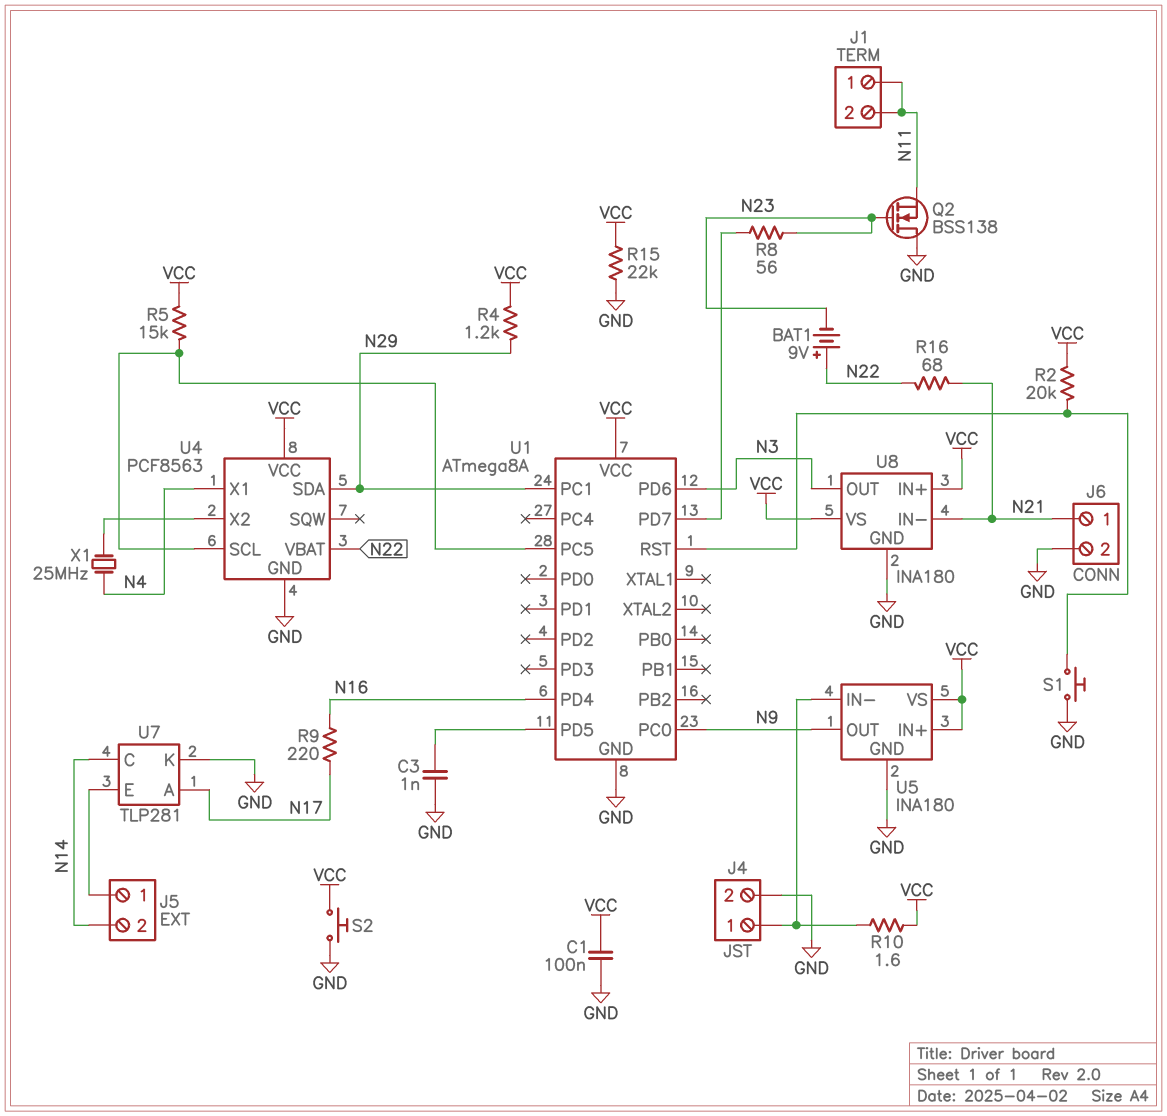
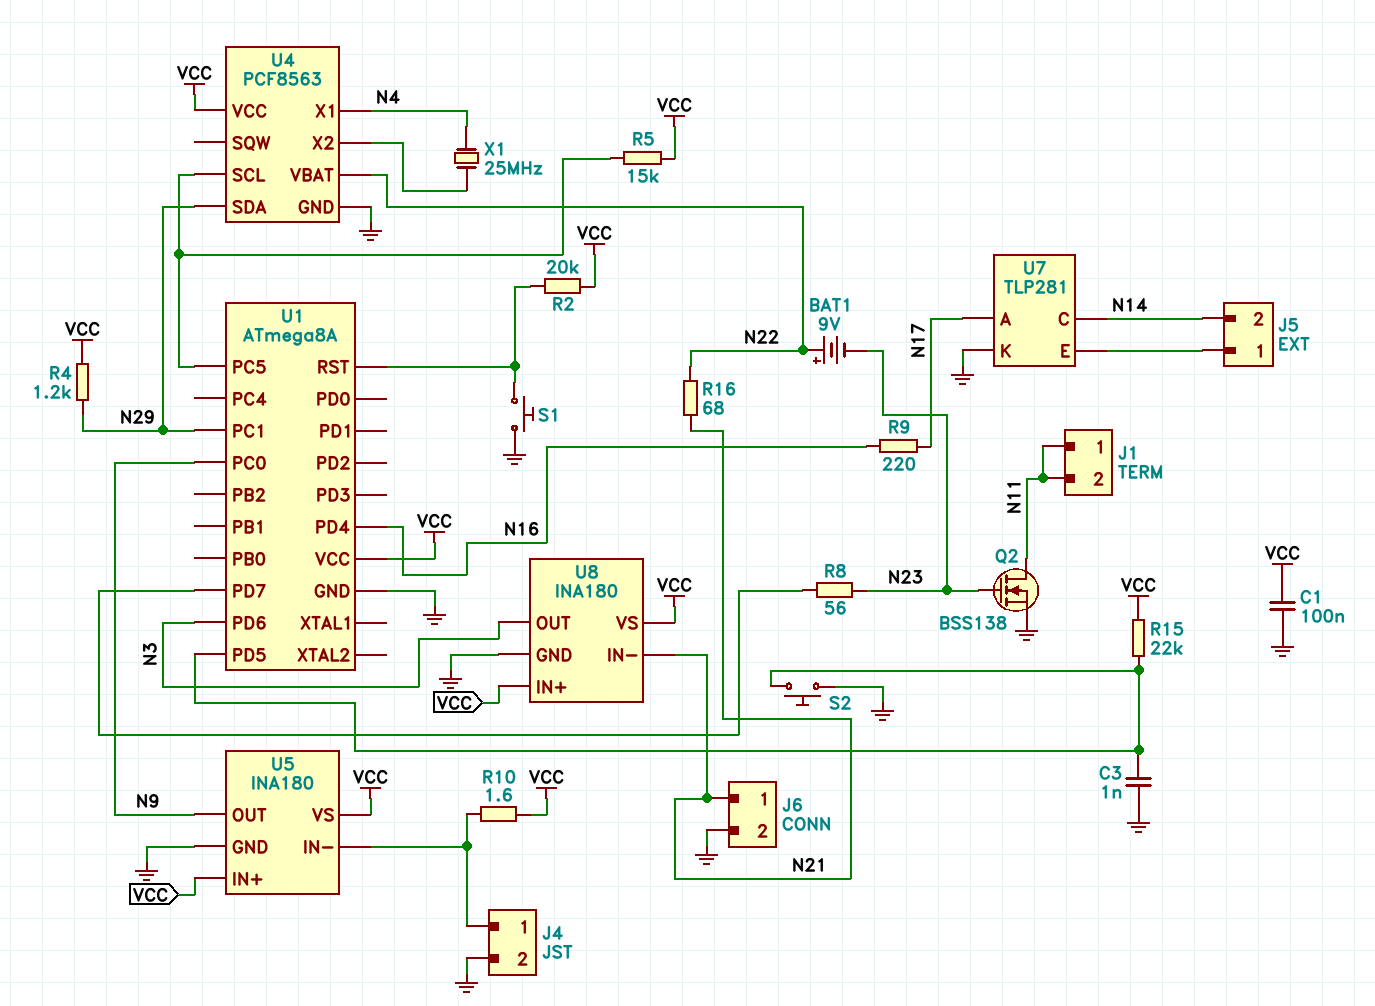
Q2: NMOS BSS138 (G N23, D GND, S N11) -> NMOS BSS138 (G N23, D N11, S GND)
R15: 22k (GND, VCC) -> 22k (U1/PD5, VCC)
S2: button (GND, VCC) -> button (GND, U1/PD5)

